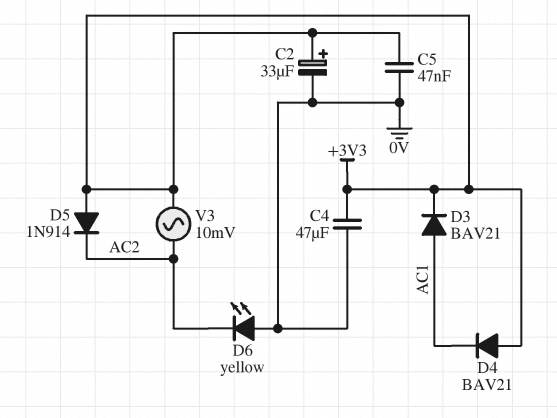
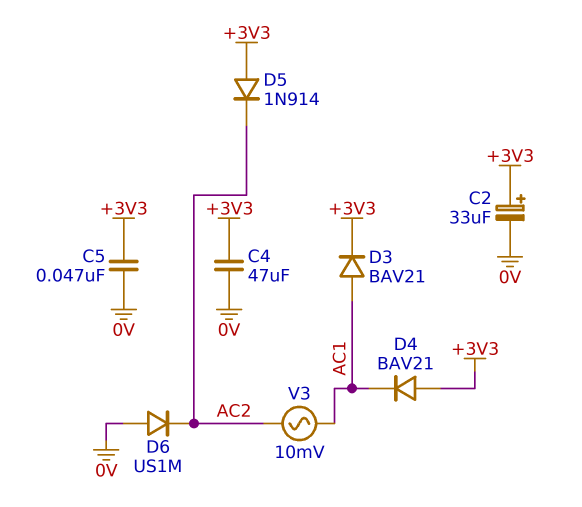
D6: LED yellow (A 0V, K AC2) -> diode US1M (A 0V, K AC2)
V3: AC 10mV (+3V3, AC2) -> AC 10mV (AC1, AC2)

